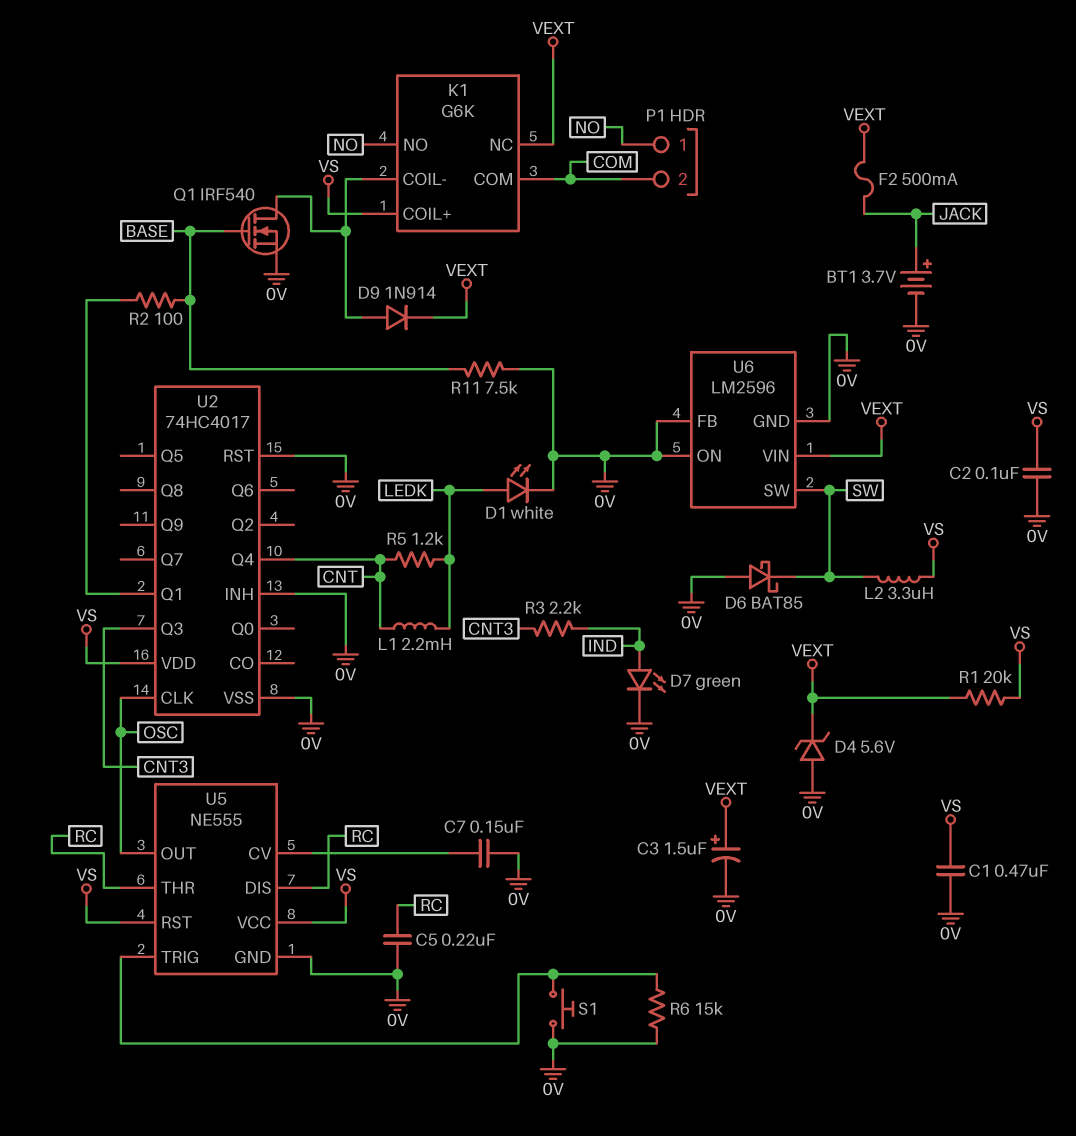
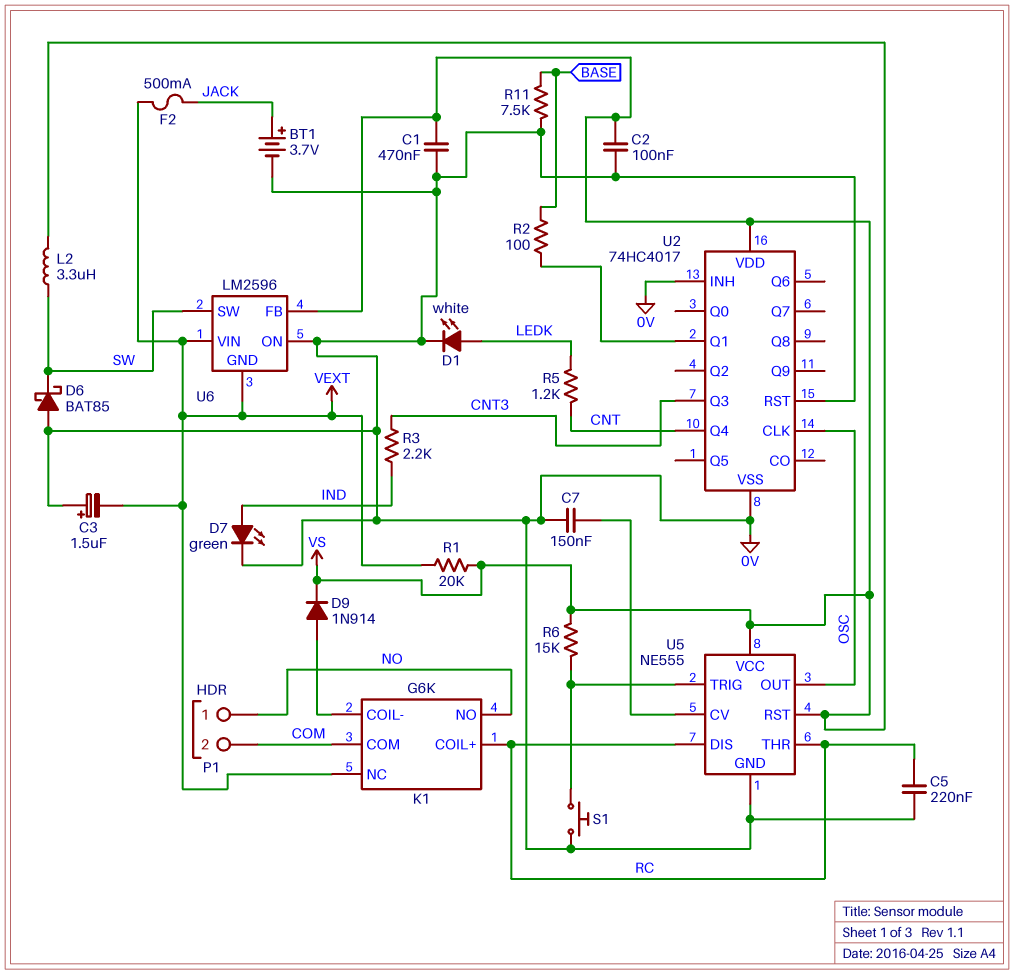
C3: 1.5uF (plus VEXT, minus 0V) -> 1.5uF (plus 0V, minus VEXT)
D4: zener 5.6V (A 0V, K VEXT) -> none
D9: diode 1N914 (A K1/COIL-, K VEXT) -> diode 1N914 (A K1/COIL-, K VS)
K1 pin COIL+: VS -> RC
L1: 2.2mH (CNT, LEDK) -> none
Q1: NMOS IRF540 (G BASE, D K1/COIL-, S 0V) -> none
R6: 15k (0V, U5/TRIG) -> 15k (U5/TRIG, VS)
U6 pin FB: 0V -> VS
U6 pin GND: 0V -> VEXT

